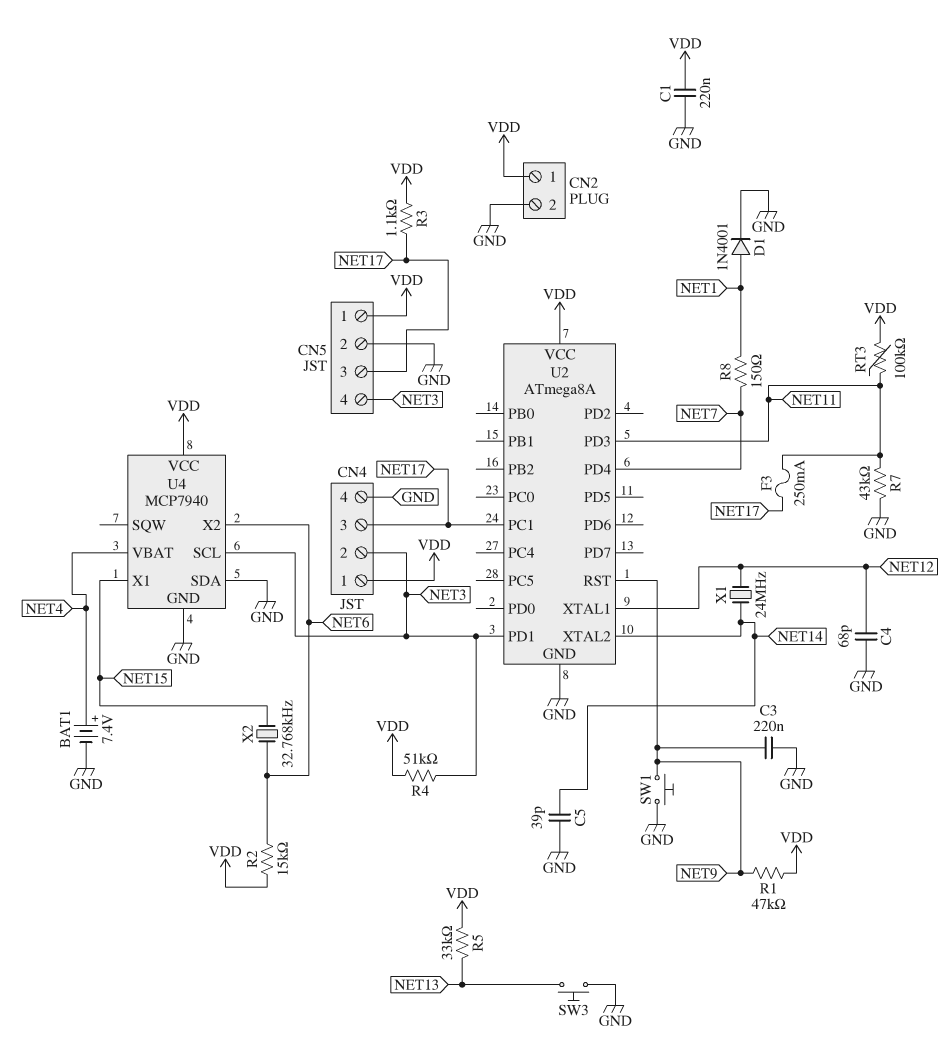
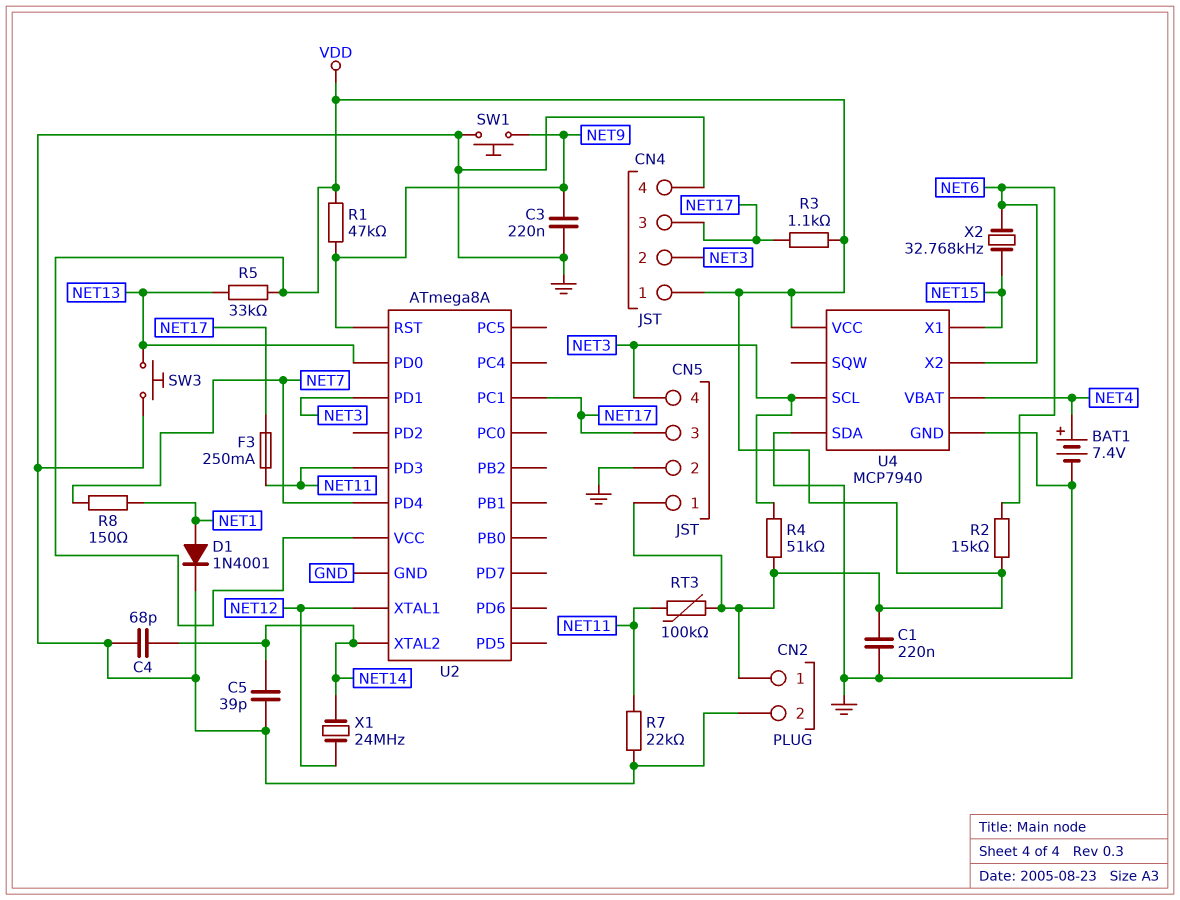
C4: 68pF (GND, NET12) -> 68pF (GND, NET14)
R7: 43k (GND, NET11) -> 22k (GND, NET11)
U2 pin PD0: none -> NET13

